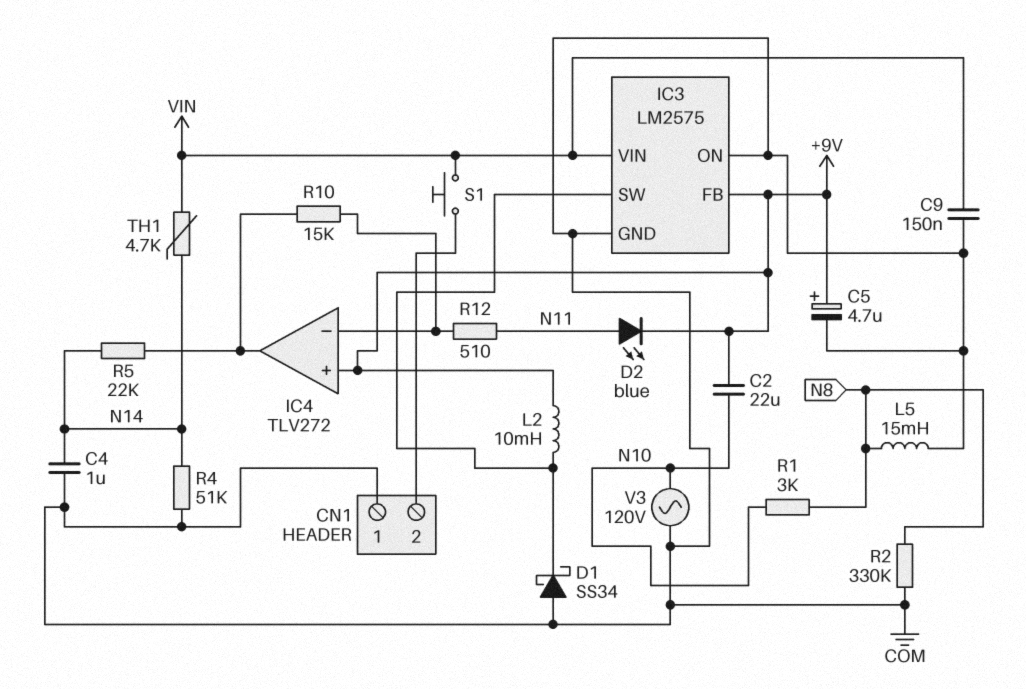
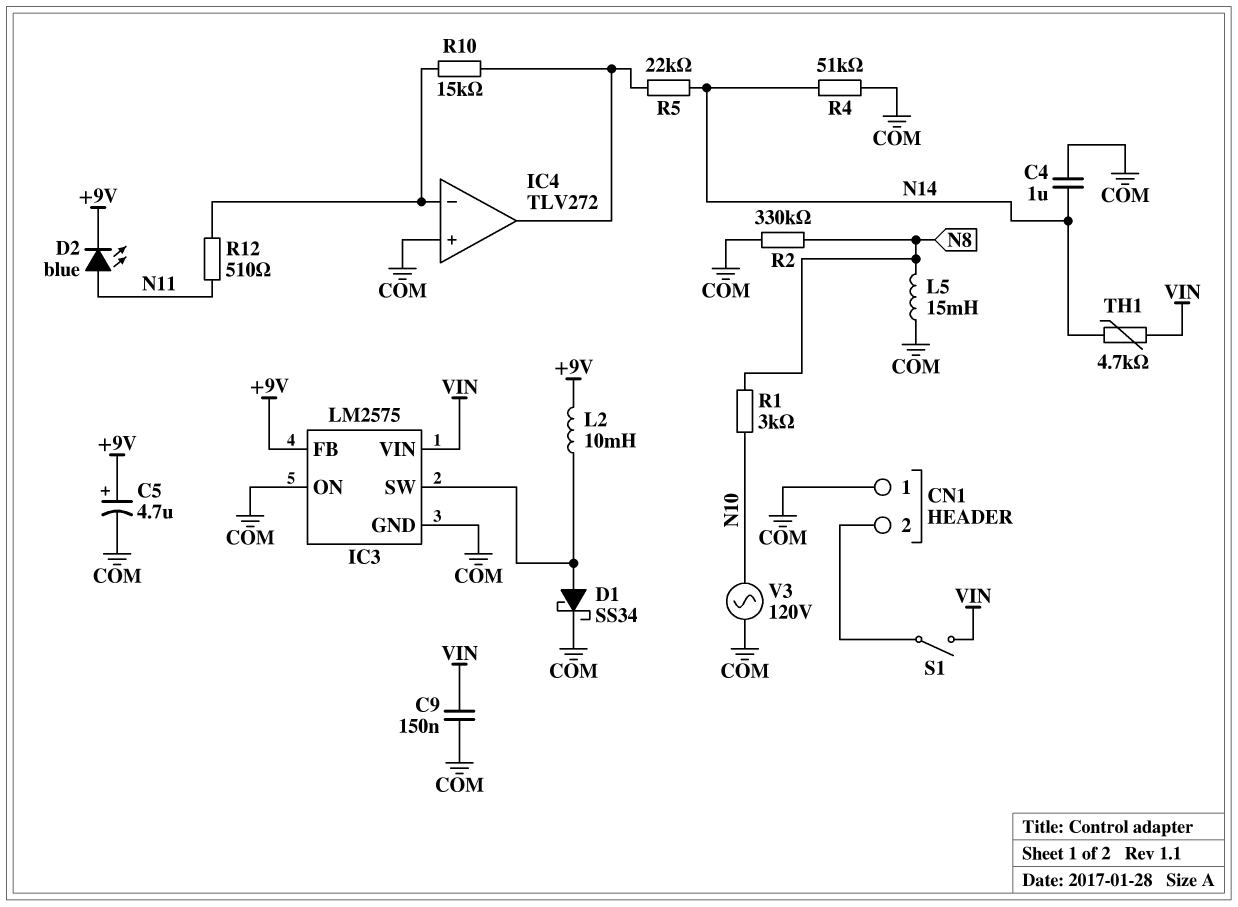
C2: 22uF (+9V, N10) -> none
D1: schottky SS34 (A COM, K IC3/SW) -> schottky SS34 (A IC3/SW, K COM)
IC4 pin in+: +9V -> COM
S1: button (CN1/2, VIN) -> switch (CN1/2, VIN)

